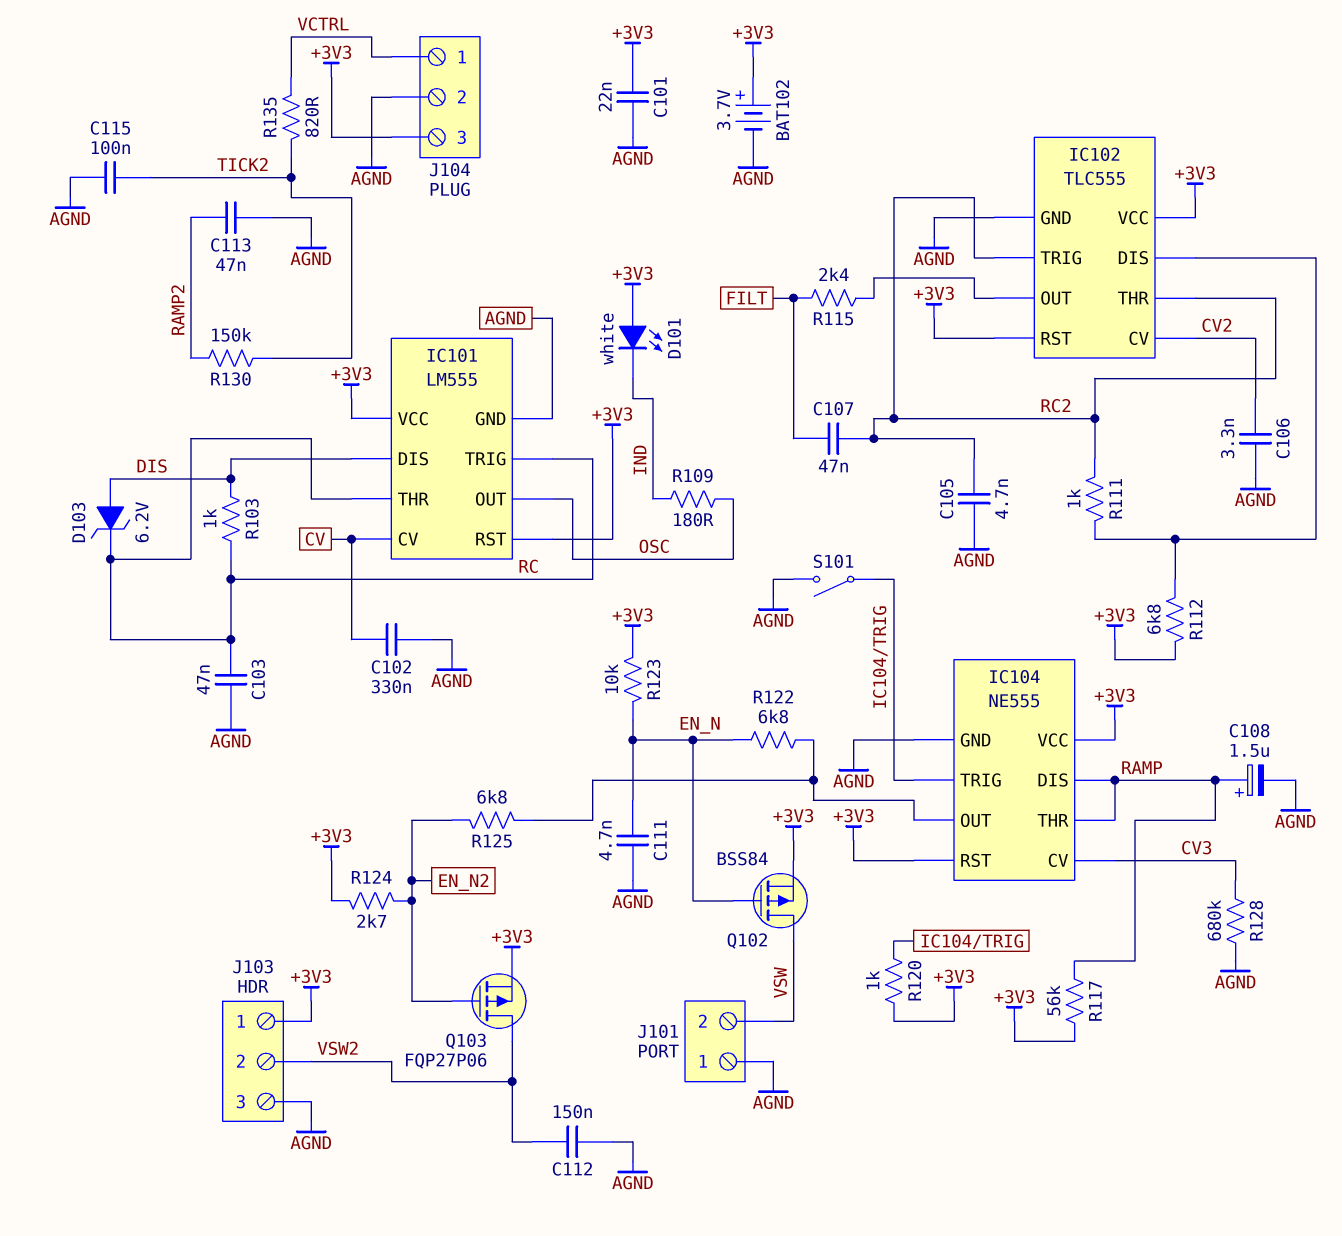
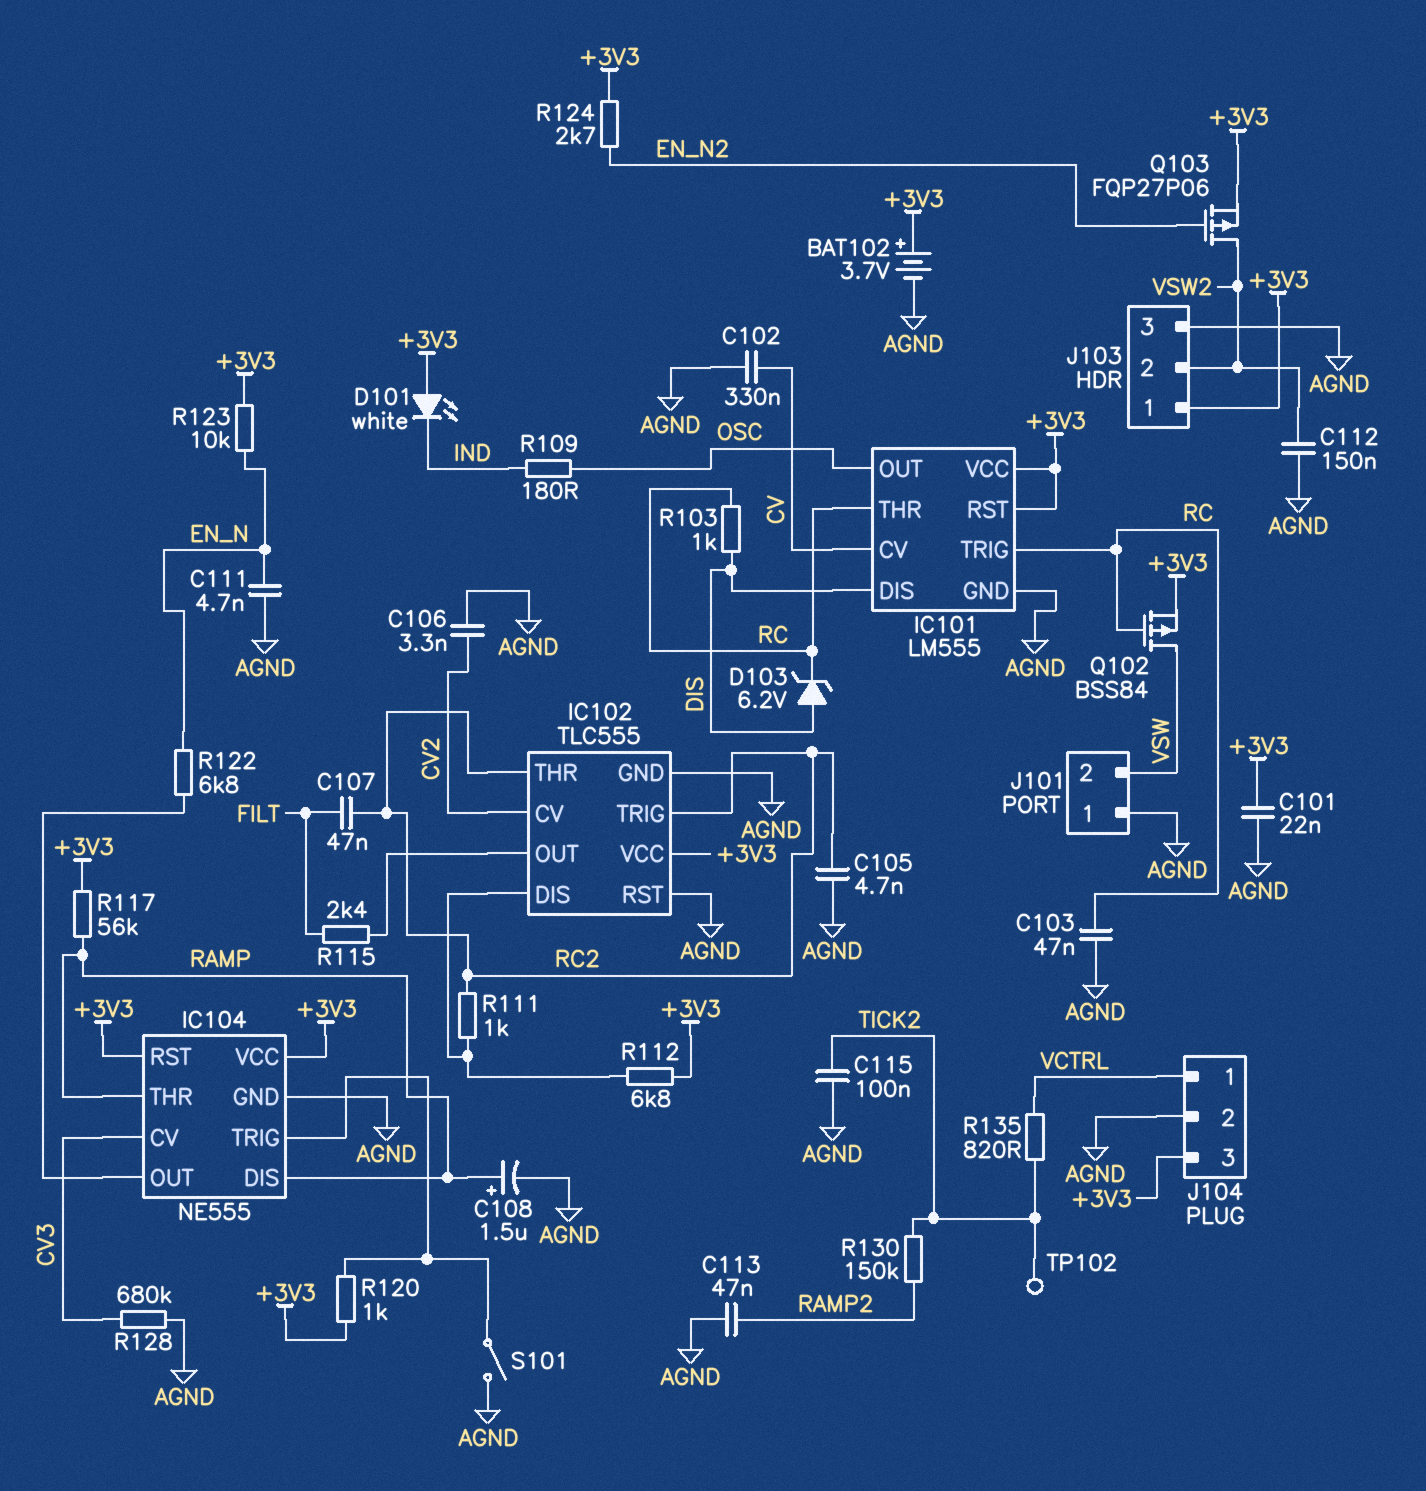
IC102 pin RST: +3V3 -> AGND
Q102: PMOS BSS84 (G EN_N, D VSW, S +3V3) -> PMOS BSS84 (G RC, D VSW, S +3V3)
R125: 6.8k (EN_N2, IC104/OUT) -> none
TP102: none -> test point (TICK2)

